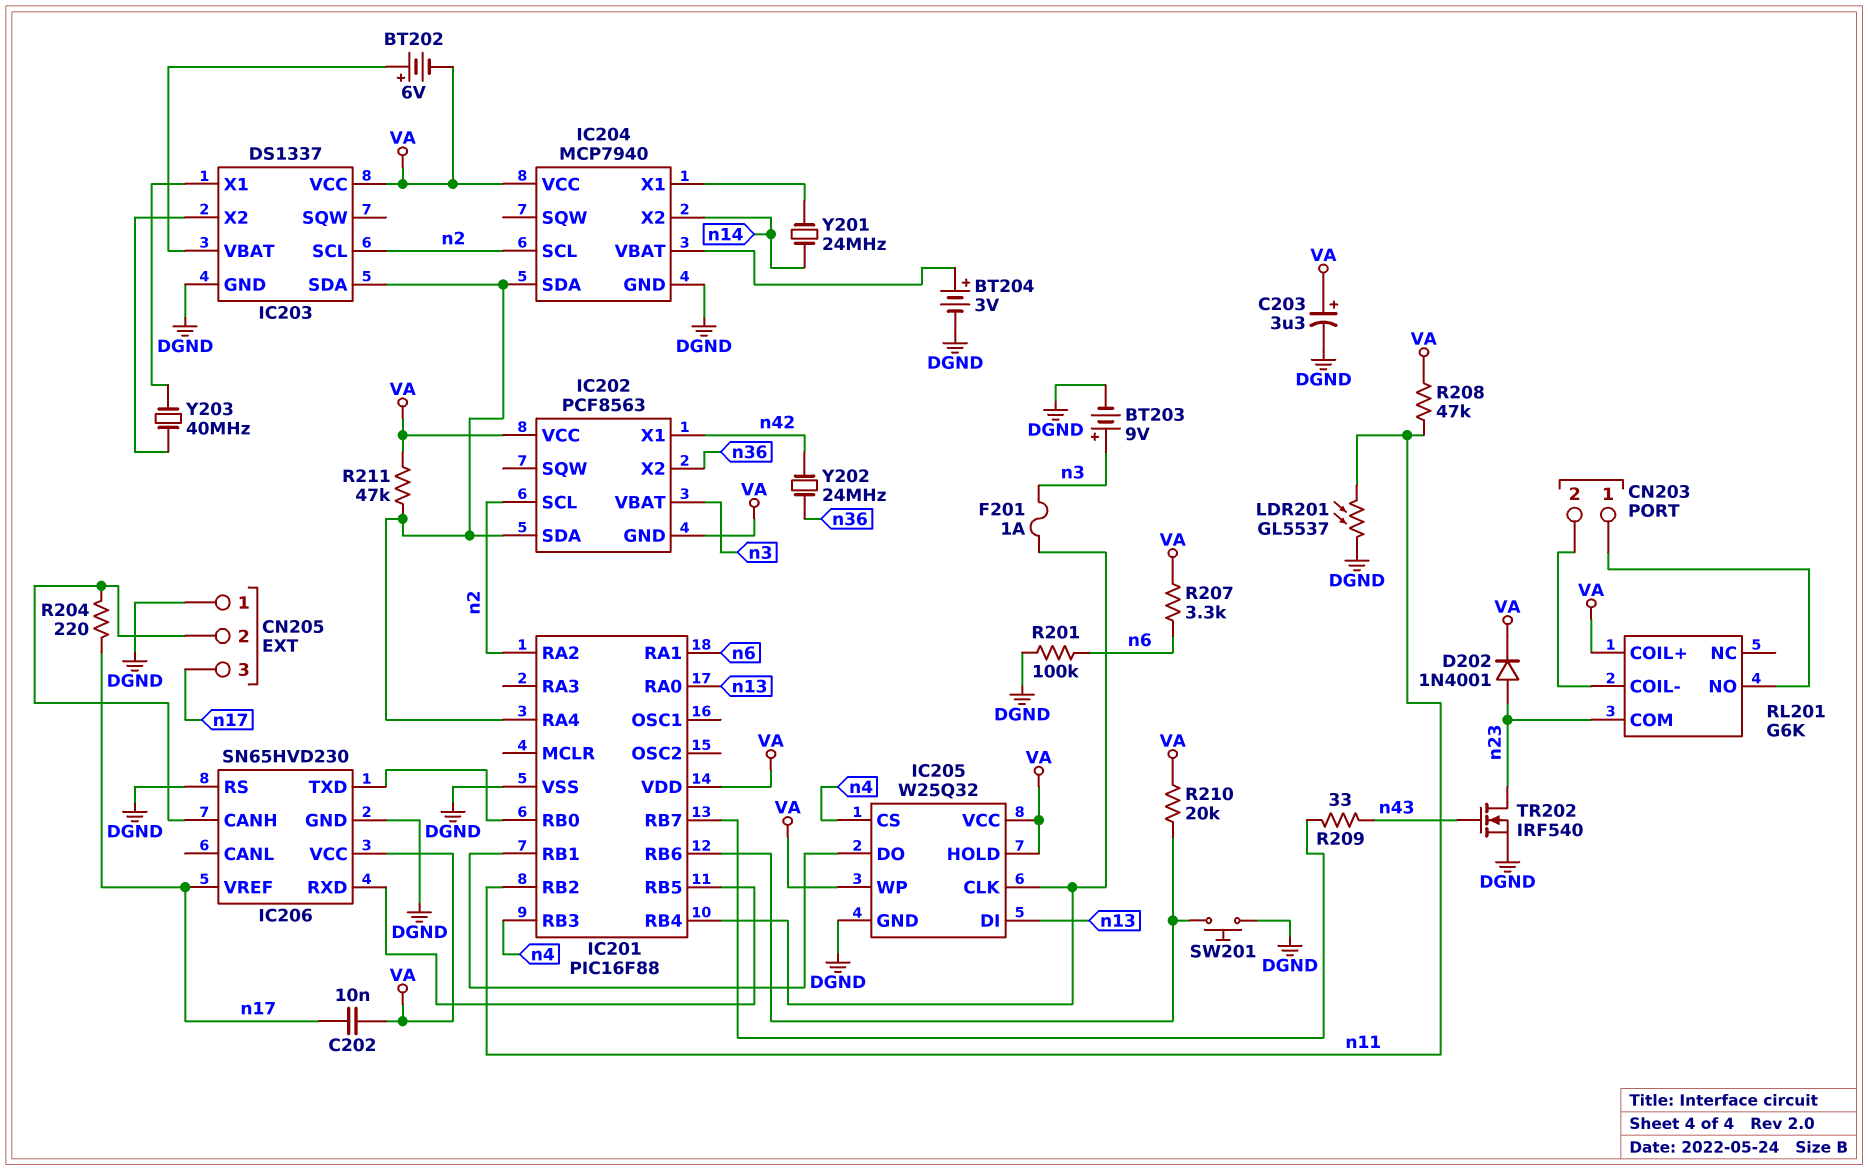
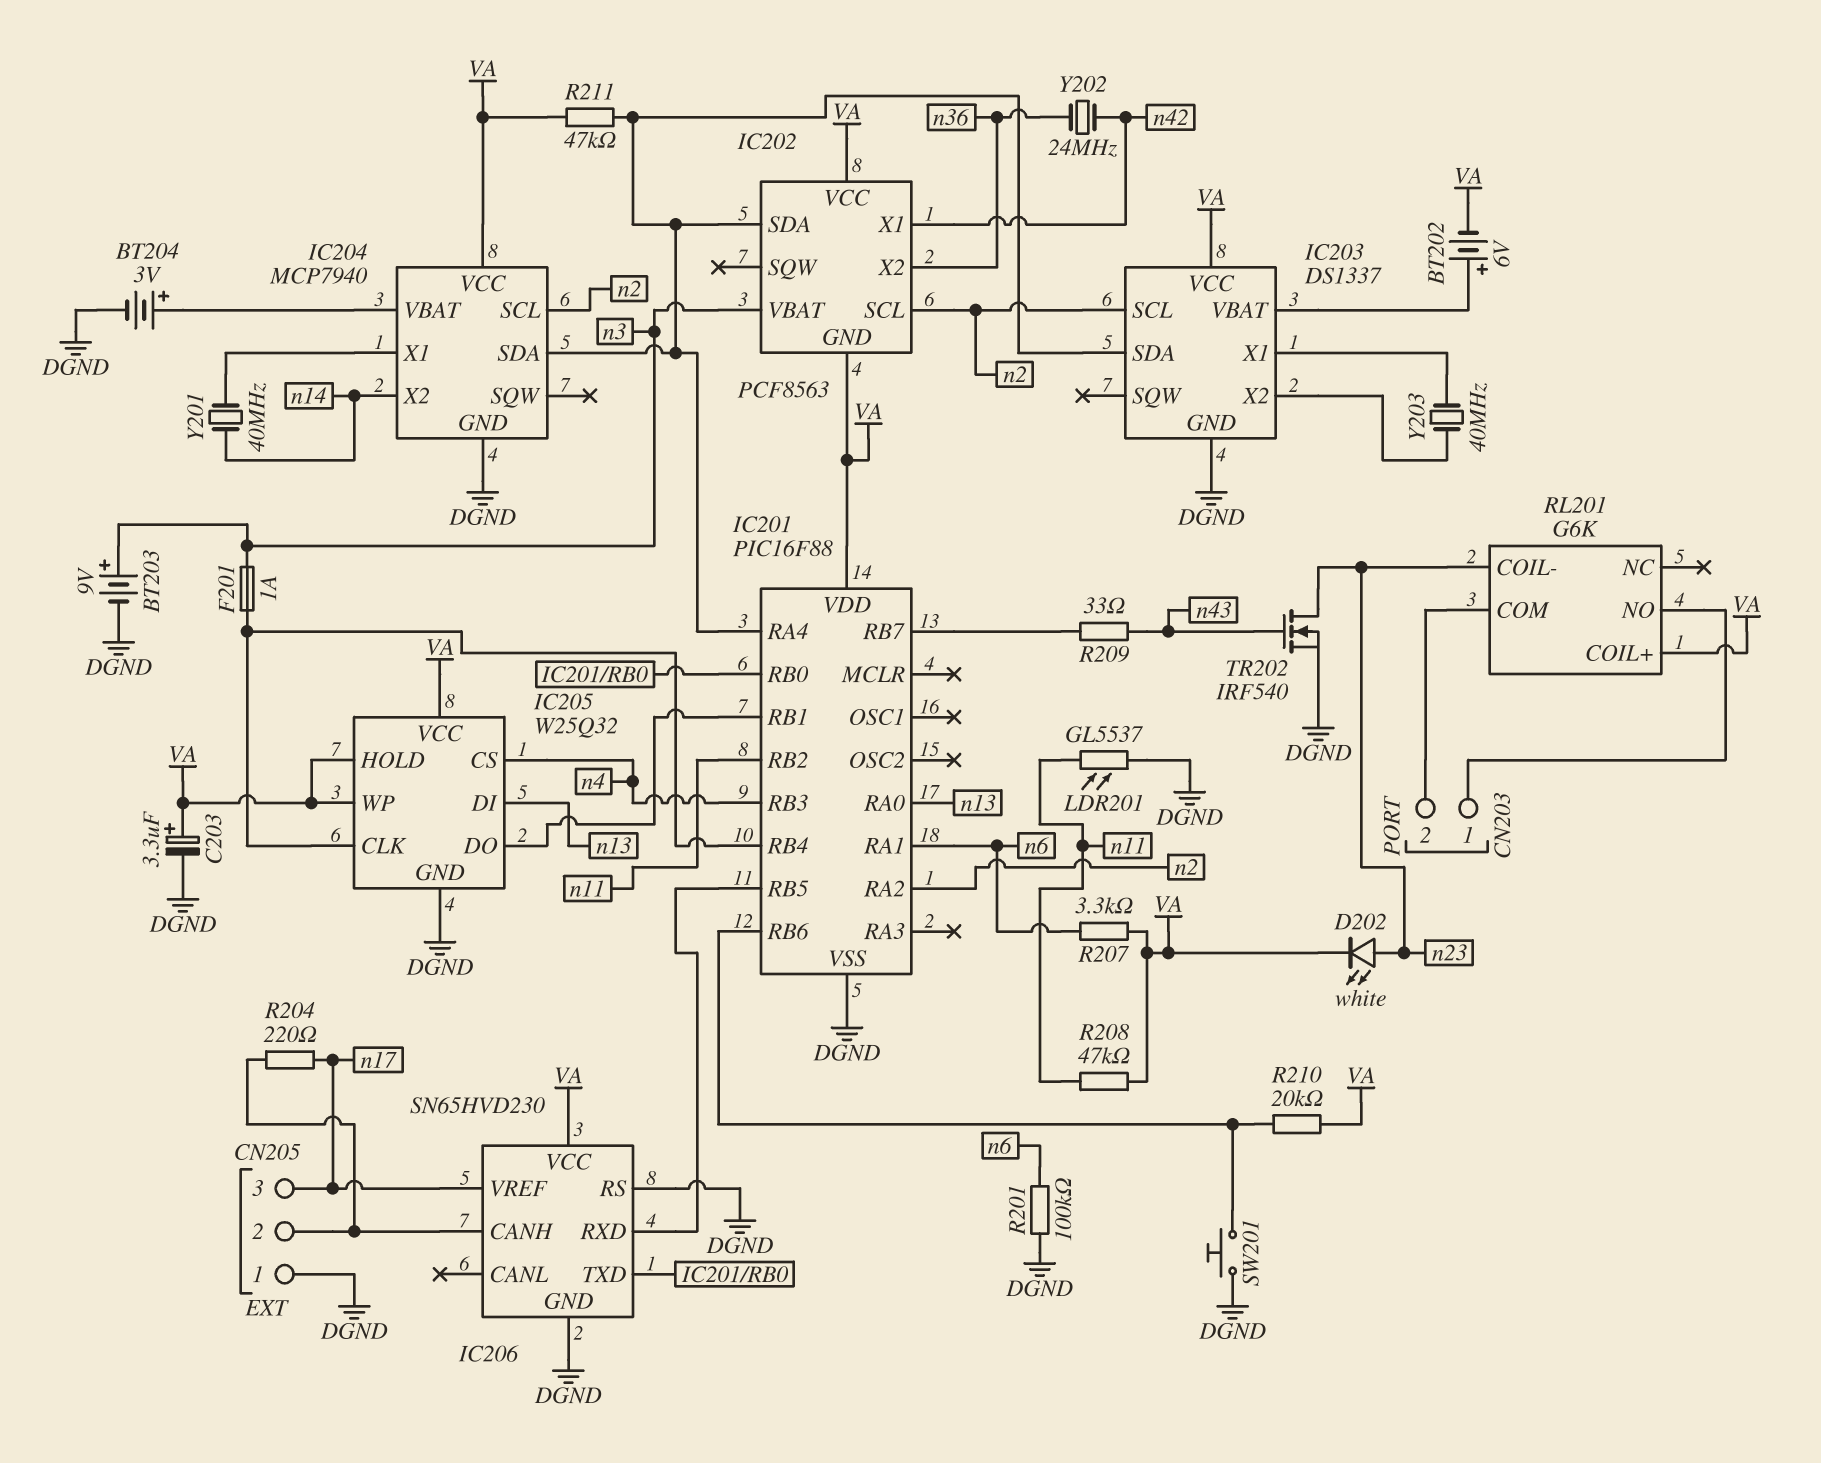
C202: 10nF (VA, n17) -> none
D202: diode 1N4001 (A n23, K VA) -> LED white (A n23, K VA)
RL201 pin COIL-: CN203/2 -> n23
RL201 pin COM: n23 -> CN203/2
Y201: 24MHz (IC204/X1, n14) -> 40MHz (IC204/X1, n14)

